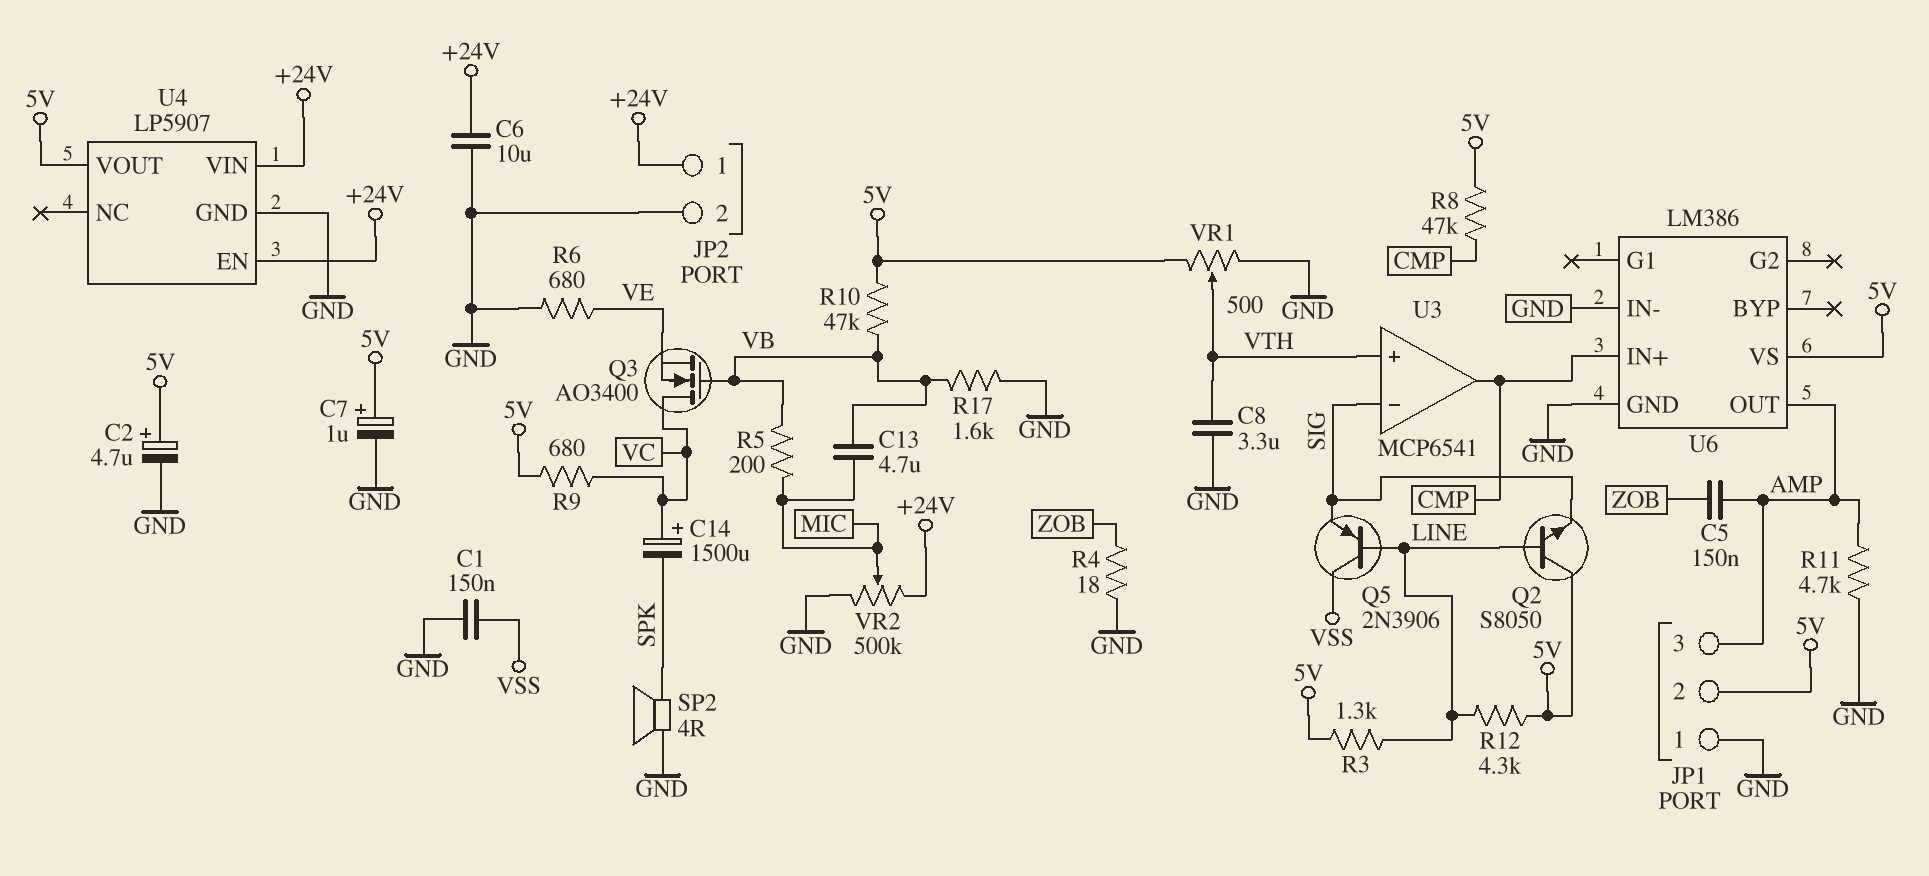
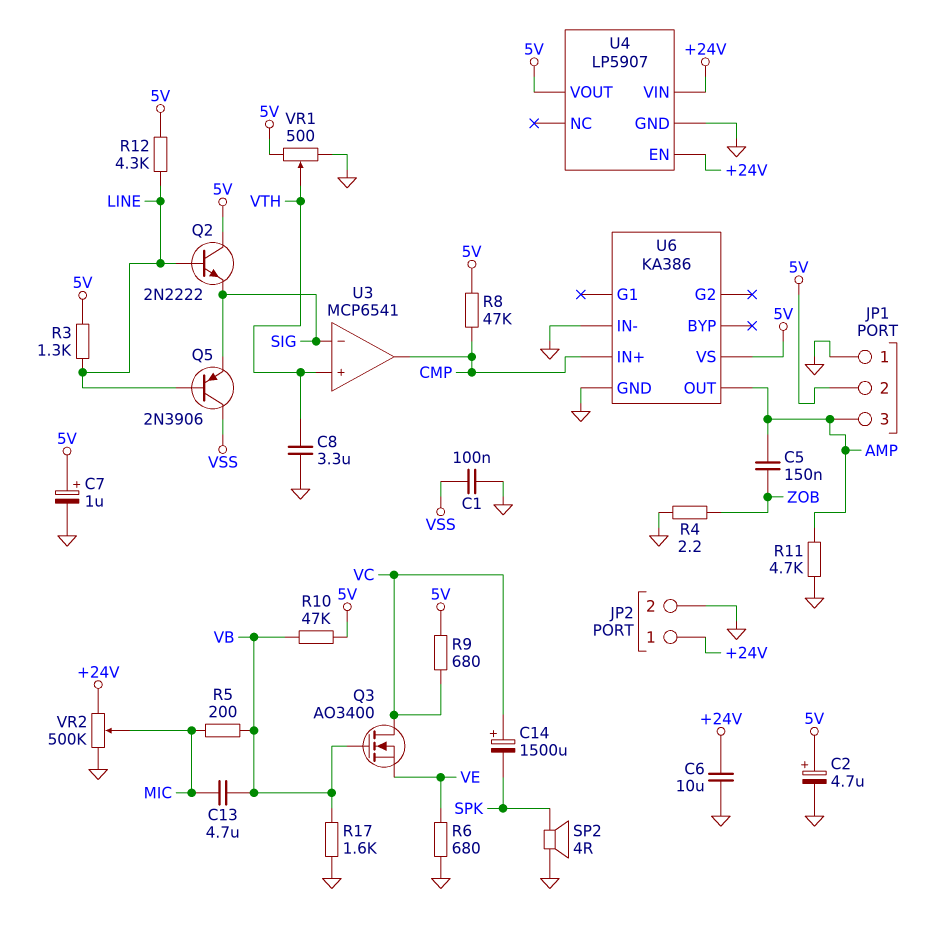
C1: 150nF (GND, VSS) -> 100nF (GND, VSS)
Q2: NPN S8050 (B LINE, C 5V, E SIG) -> NPN 2N2222 (B LINE, C 5V, E SIG)
R4: 18 (GND, ZOB) -> 2.2 (GND, ZOB)
U6: LM386 -> KA386

